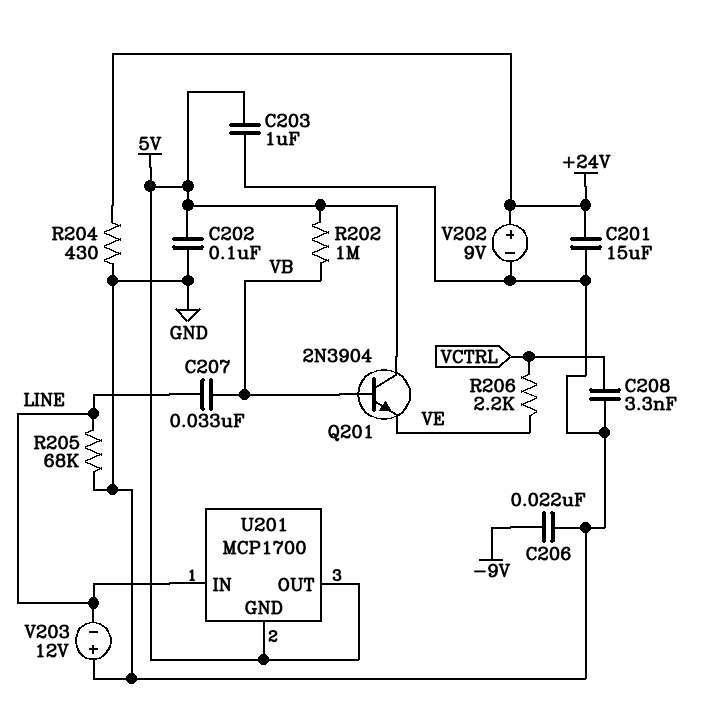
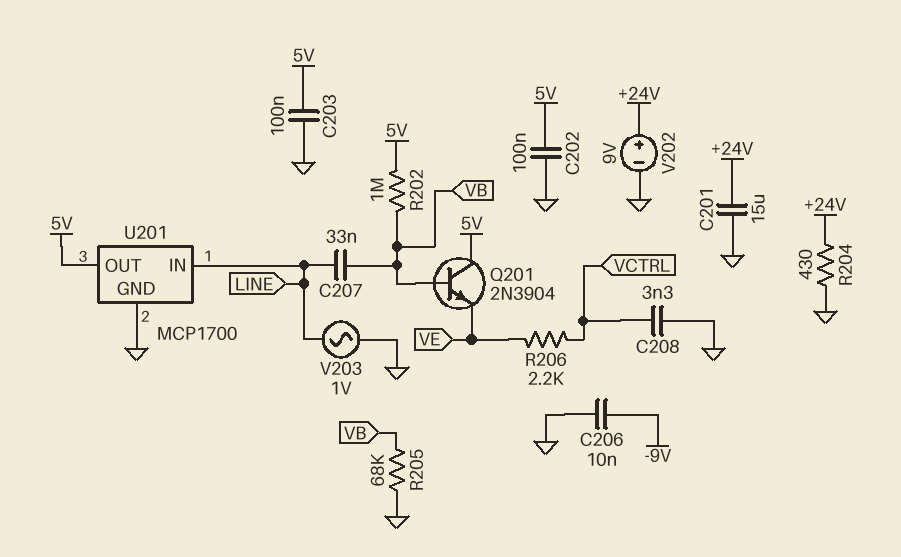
C203: 1uF (5V, GND) -> 100nF (5V, GND)
C206: 22nF (-9V, GND) -> 10nF (-9V, GND)
R205: 68k (GND, LINE) -> 68k (GND, VB)
U201 pin GND: 5V -> GND
V203: 12V (plus GND, minus LINE) -> AC 1V (GND, LINE)

